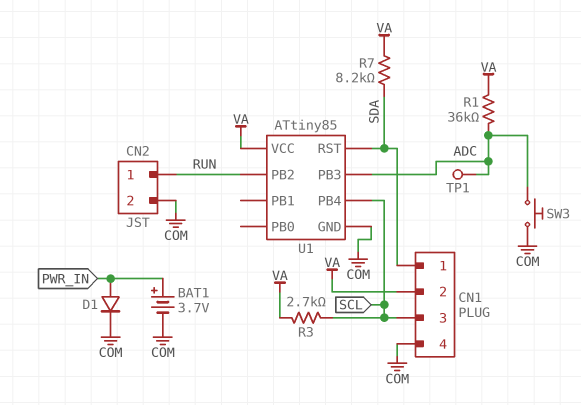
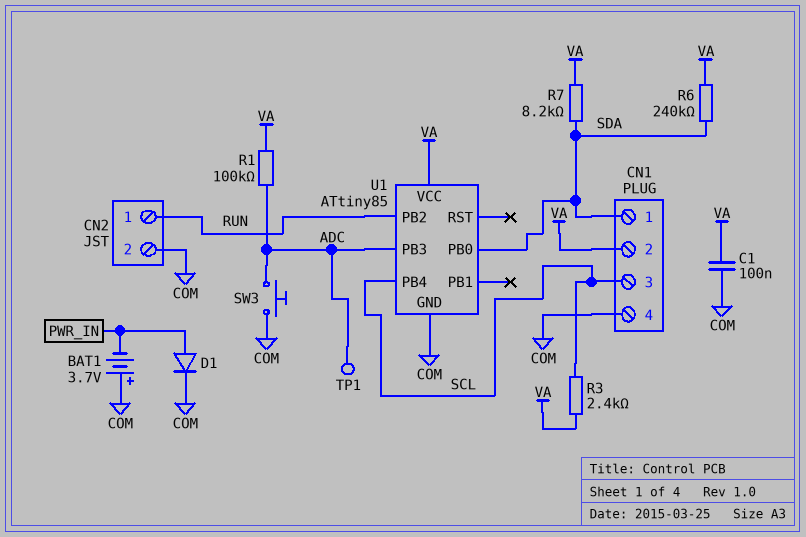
BAT1: 3.7V (plus PWR_IN, minus COM) -> 3.7V (plus COM, minus PWR_IN)
C1: none -> 100nF (COM, VA)
R1: 36k (ADC, VA) -> 100k (ADC, VA)
R3: 2.7k (SCL, VA) -> 2.4k (SCL, VA)
R6: none -> 240k (SDA, VA)
U1 pin PB0: none -> SDA
U1 pin RST: SDA -> none

